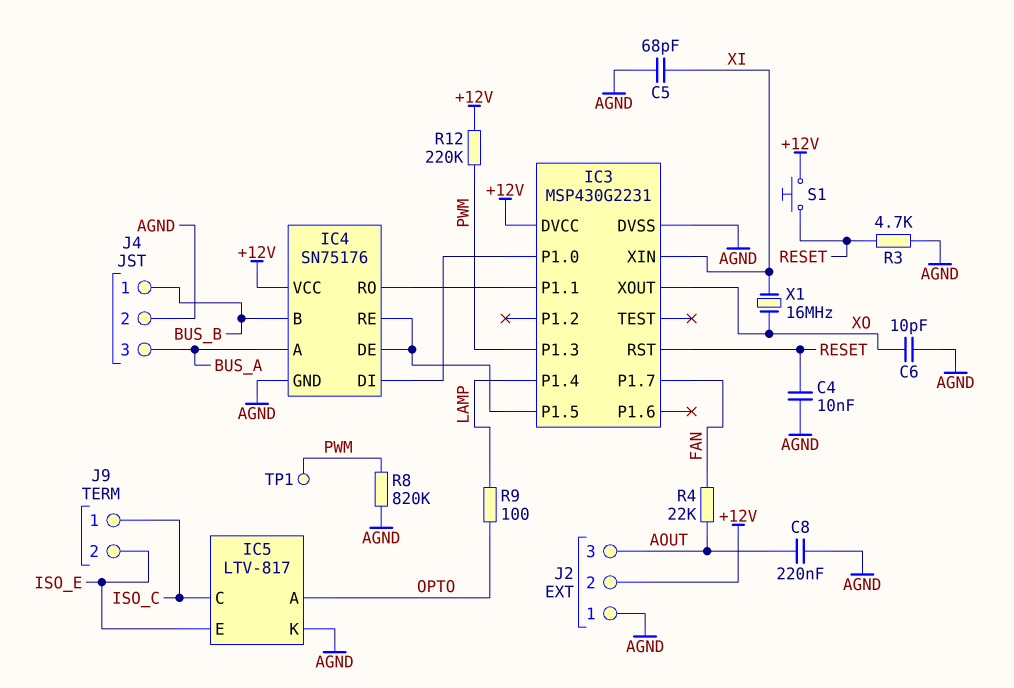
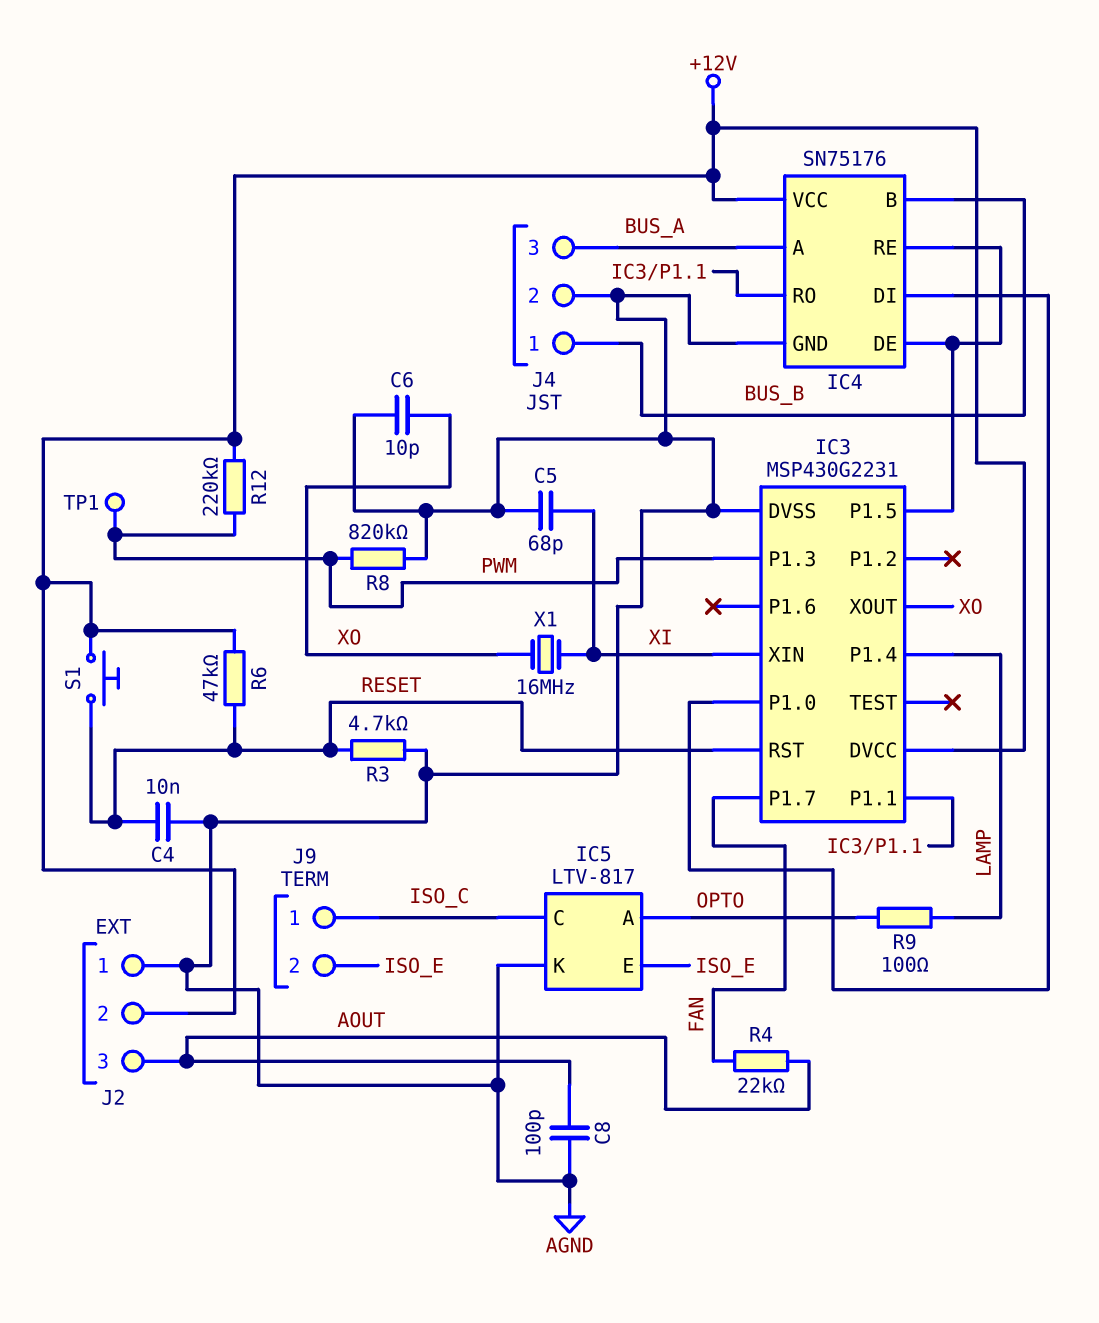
C8: 220nF (AGND, AOUT) -> 100pF (AGND, AOUT)
R6: none -> 47k (+12V, RESET)

